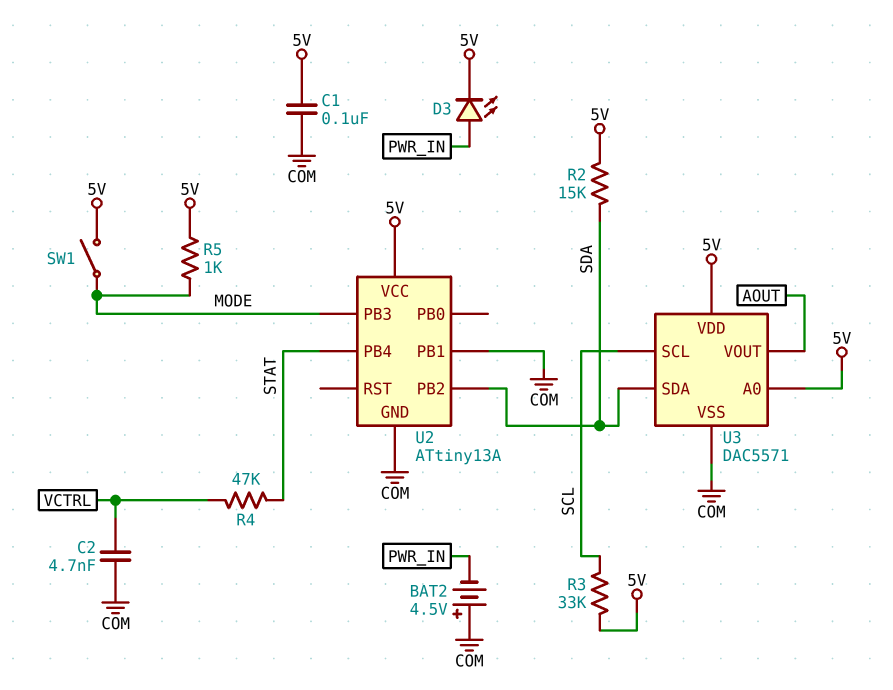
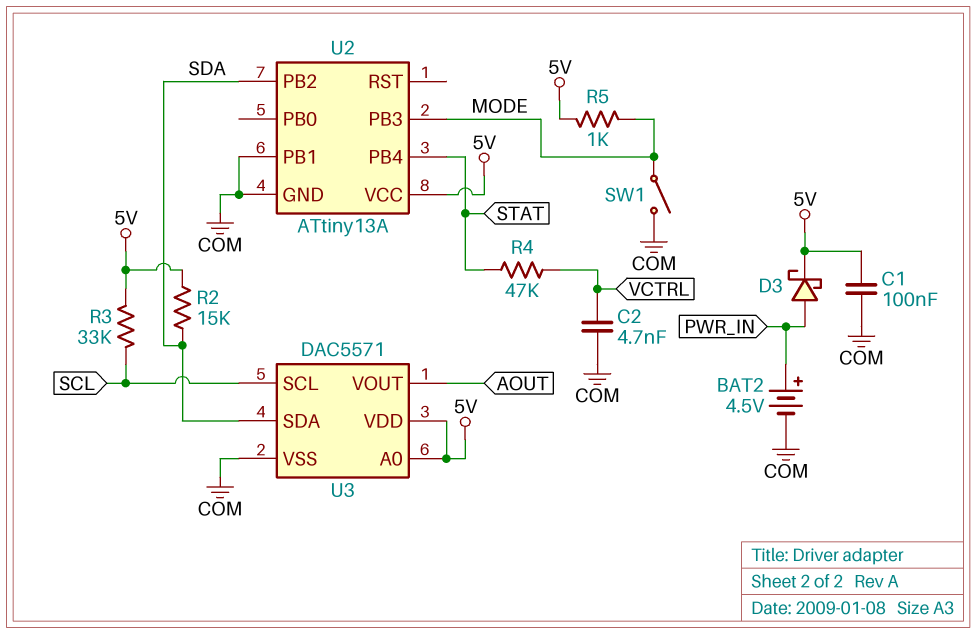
BAT2: 4.5V (plus COM, minus PWR_IN) -> 4.5V (plus PWR_IN, minus COM)
D3: LED (A PWR_IN, K 5V) -> schottky (A PWR_IN, K 5V)
SW1: switch (5V, MODE) -> switch (COM, MODE)

